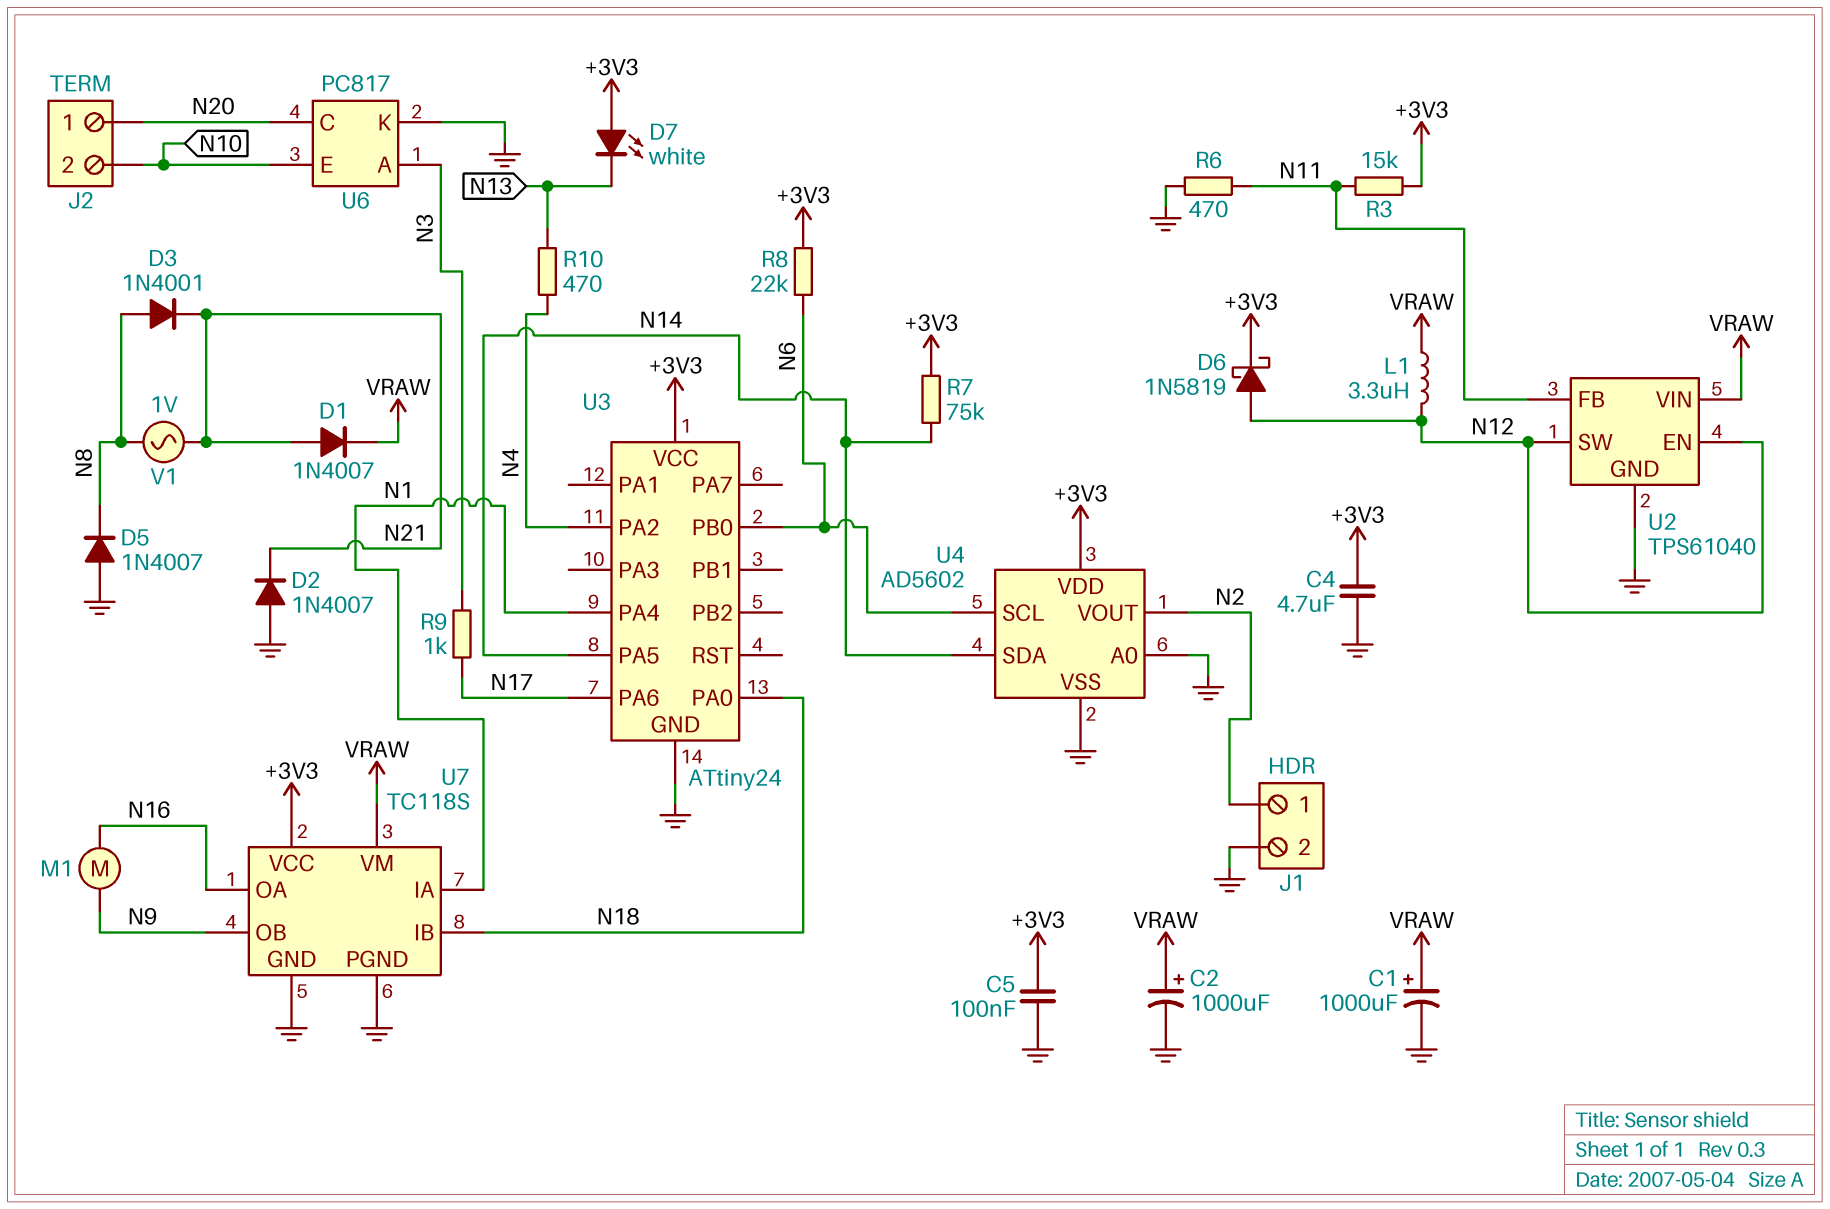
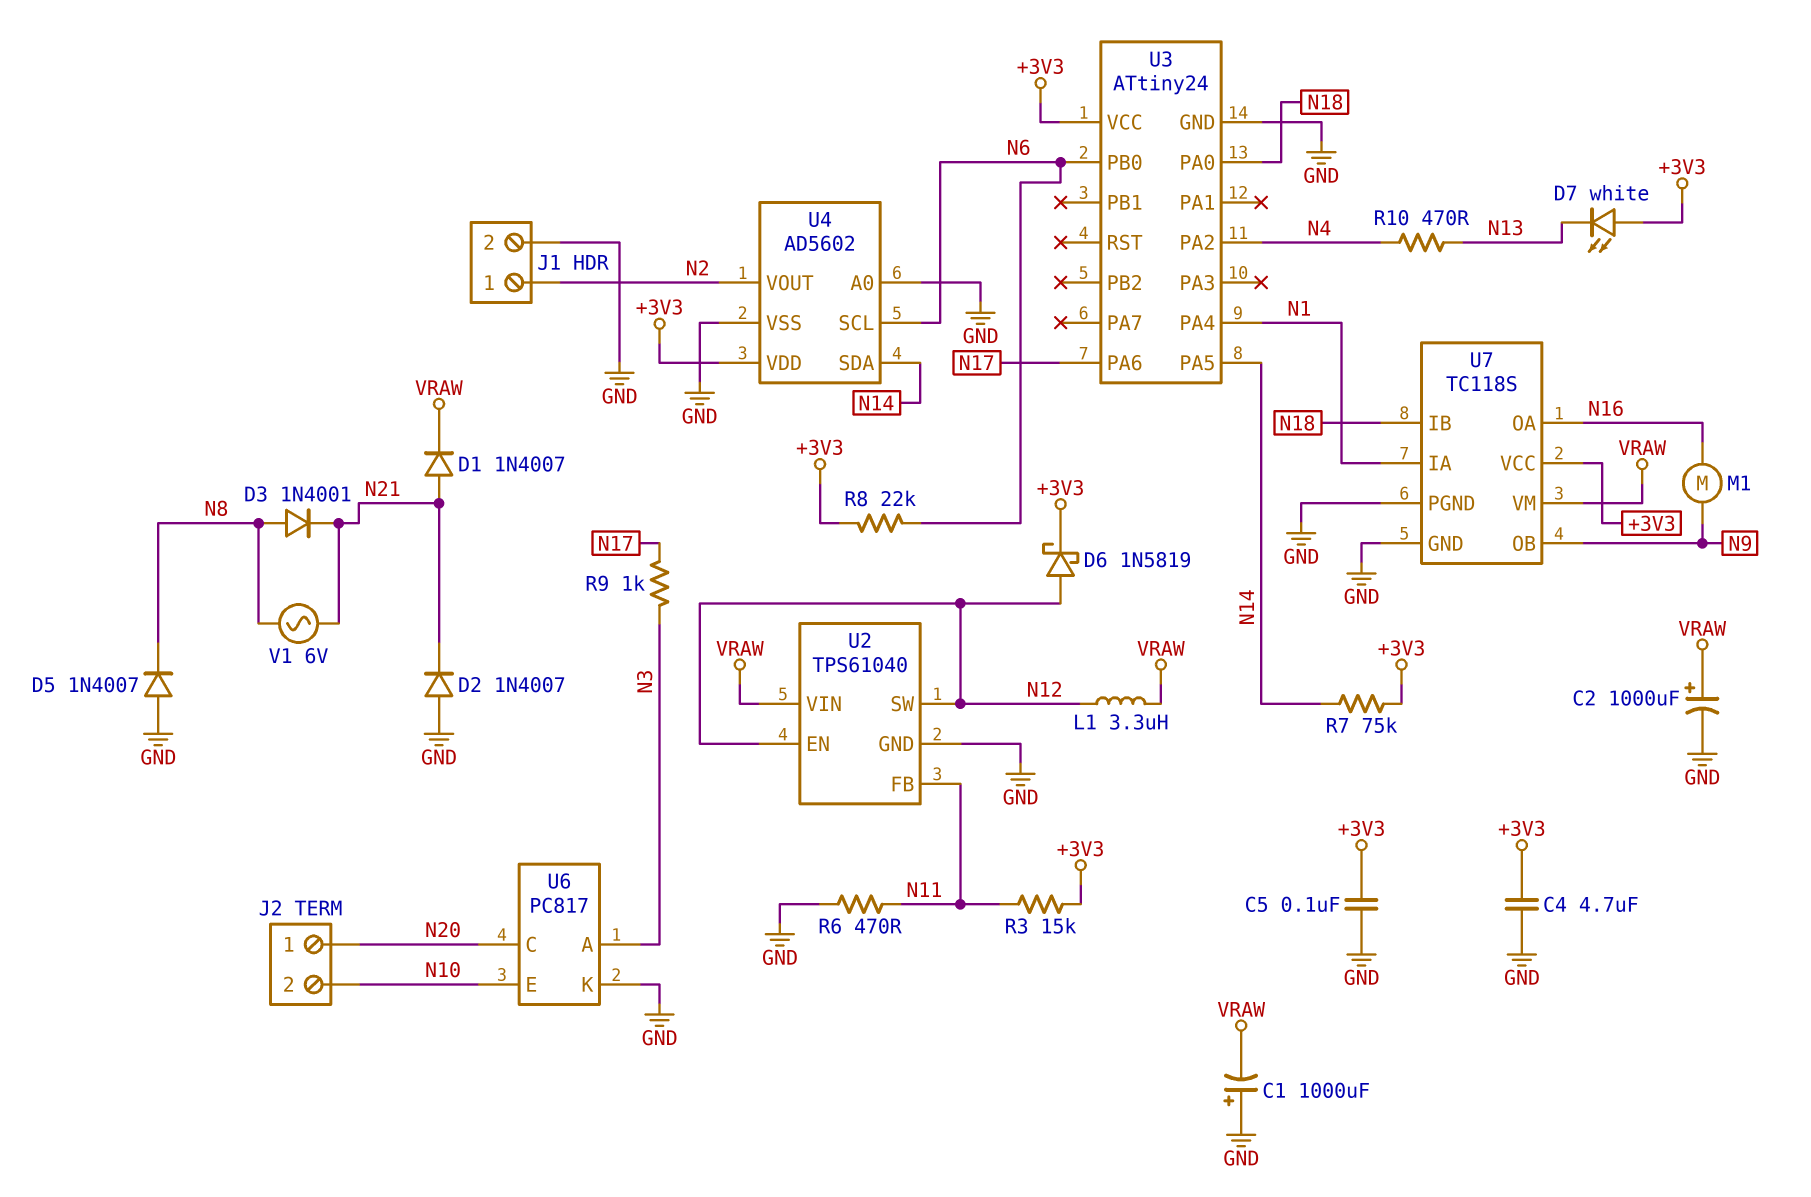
C1: 1000uF (plus VRAW, minus GND) -> 1000uF (plus GND, minus VRAW)
V1: AC 1V (N8, N21) -> AC 6V (N8, N21)

